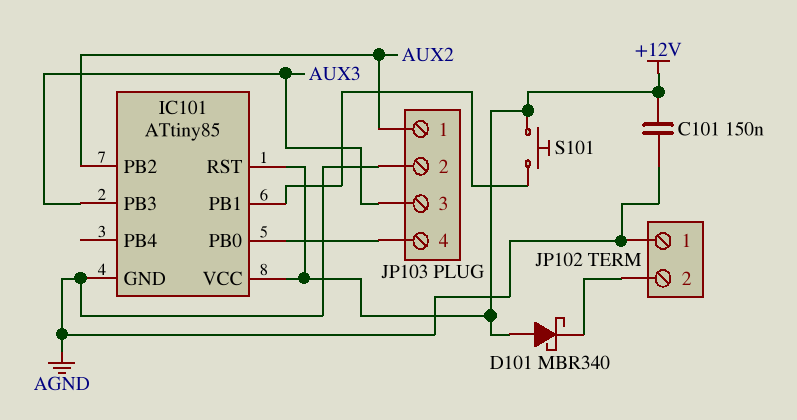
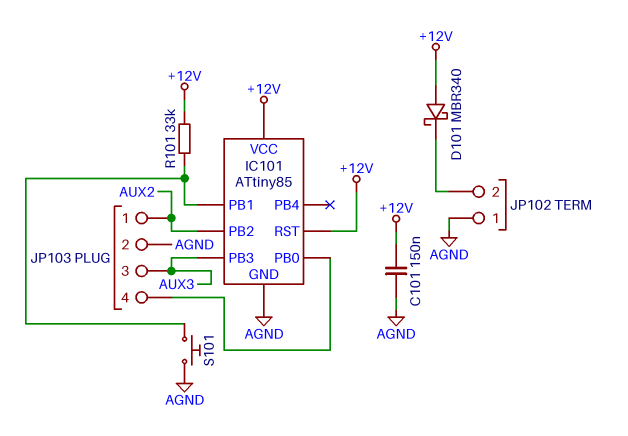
R101: none -> 33k (+12V, IC101/PB1)
S101: button (+12V, IC101/PB1) -> button (AGND, IC101/PB1)

